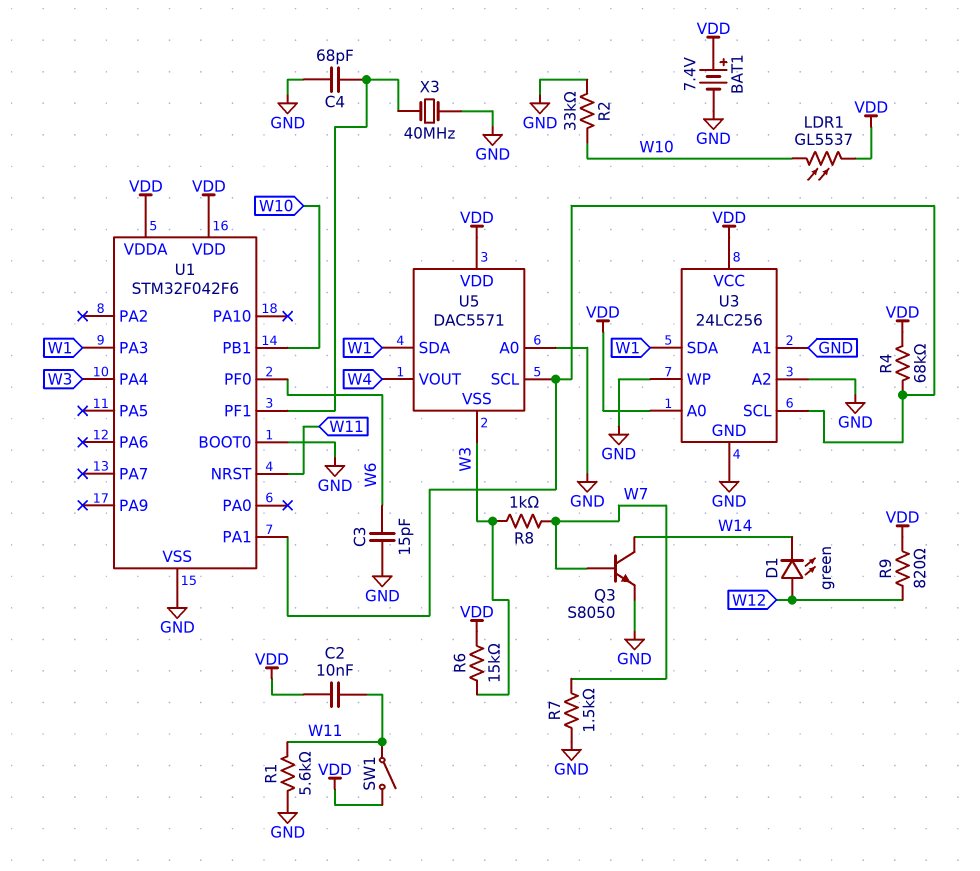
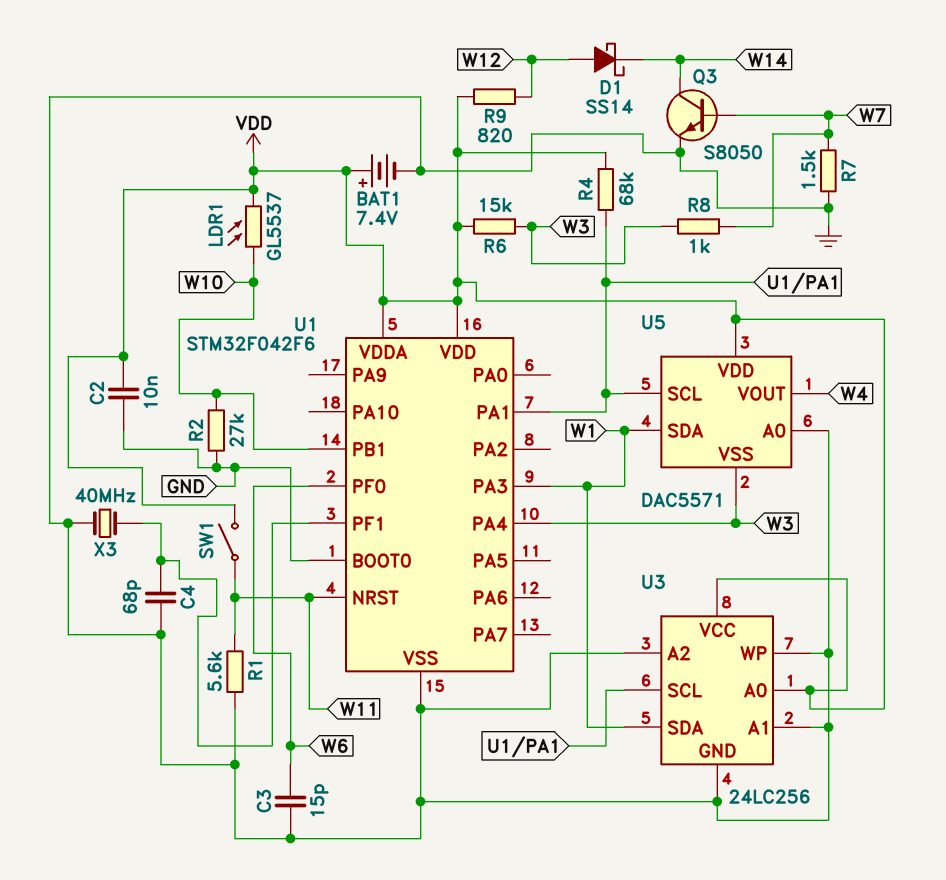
C2: 10nF (VDD, W11) -> 10nF (GND, VDD)
D1: LED green (A W12, K W14) -> schottky SS14 (A W12, K W14)
R2: 33k (GND, W10) -> 27k (GND, W10)

